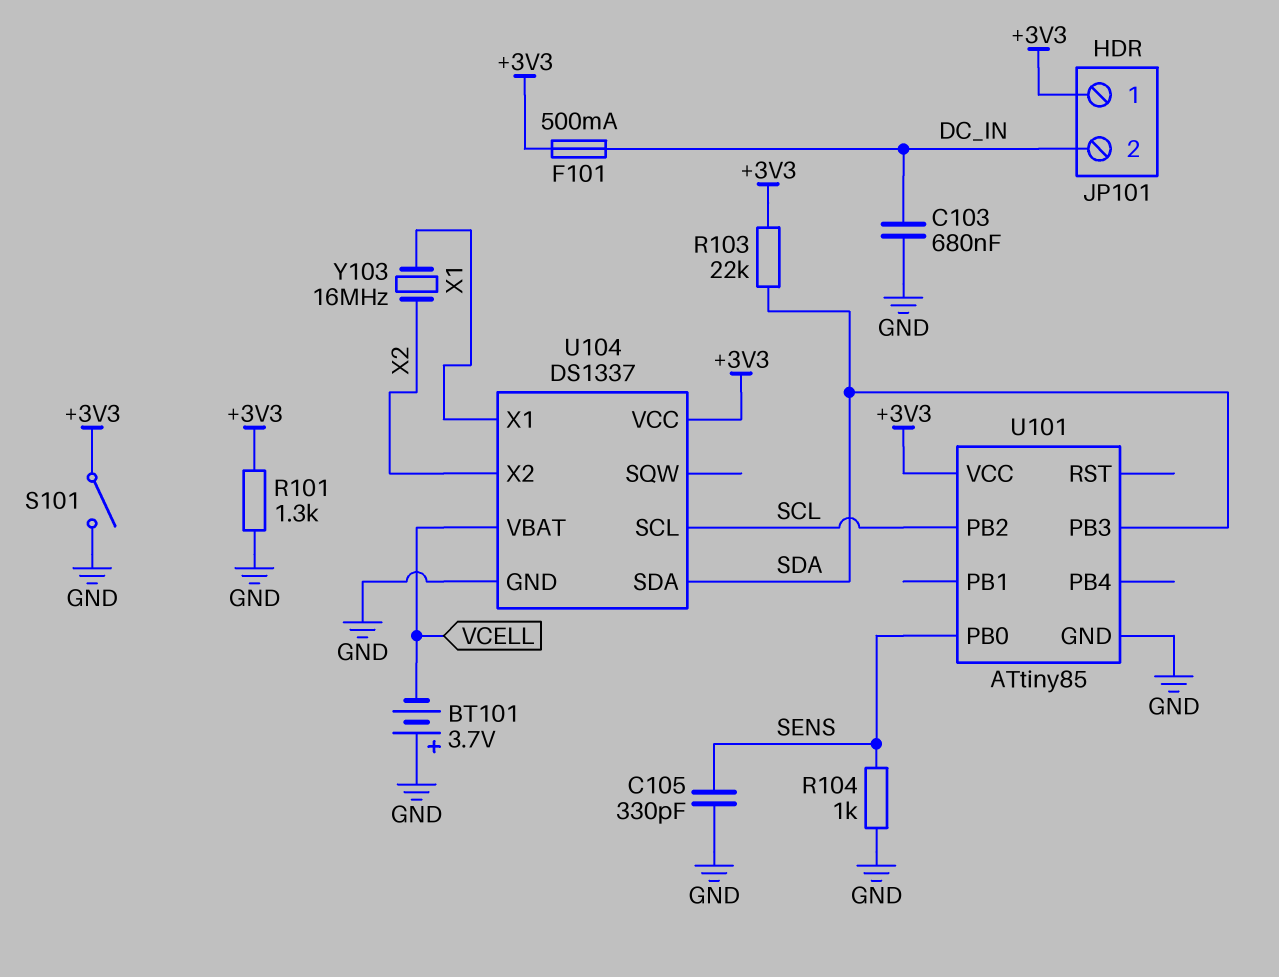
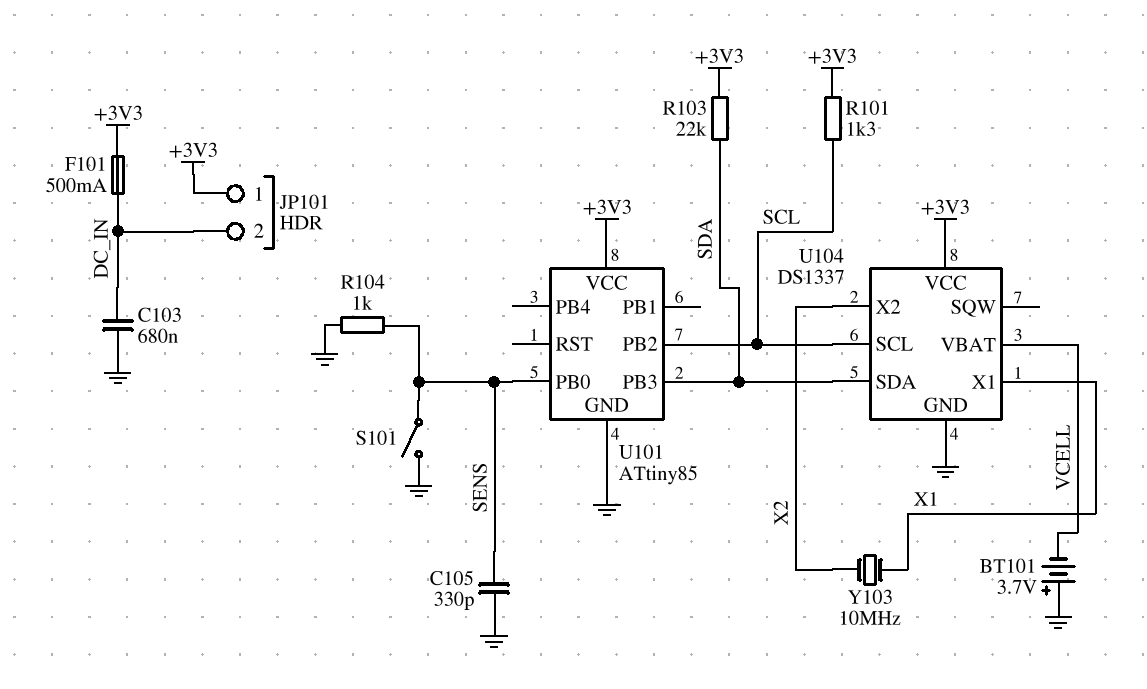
R101: 1.3k (+3V3, GND) -> 1.3k (+3V3, SCL)
S101: switch (+3V3, GND) -> switch (GND, SENS)
Y103: 16MHz (X1, X2) -> 10MHz (X1, X2)

